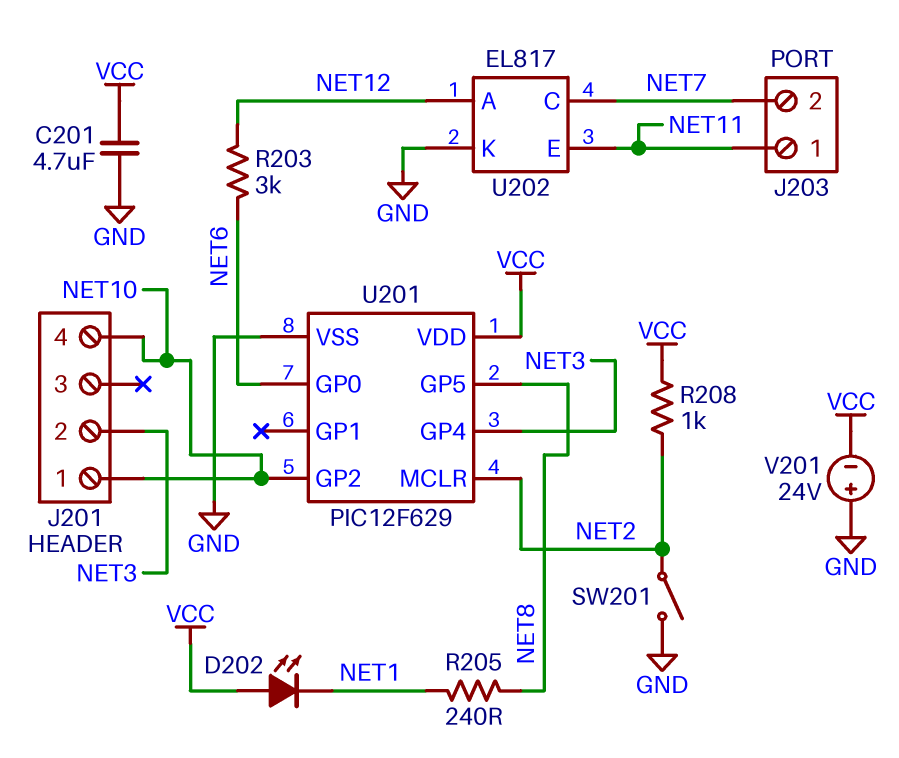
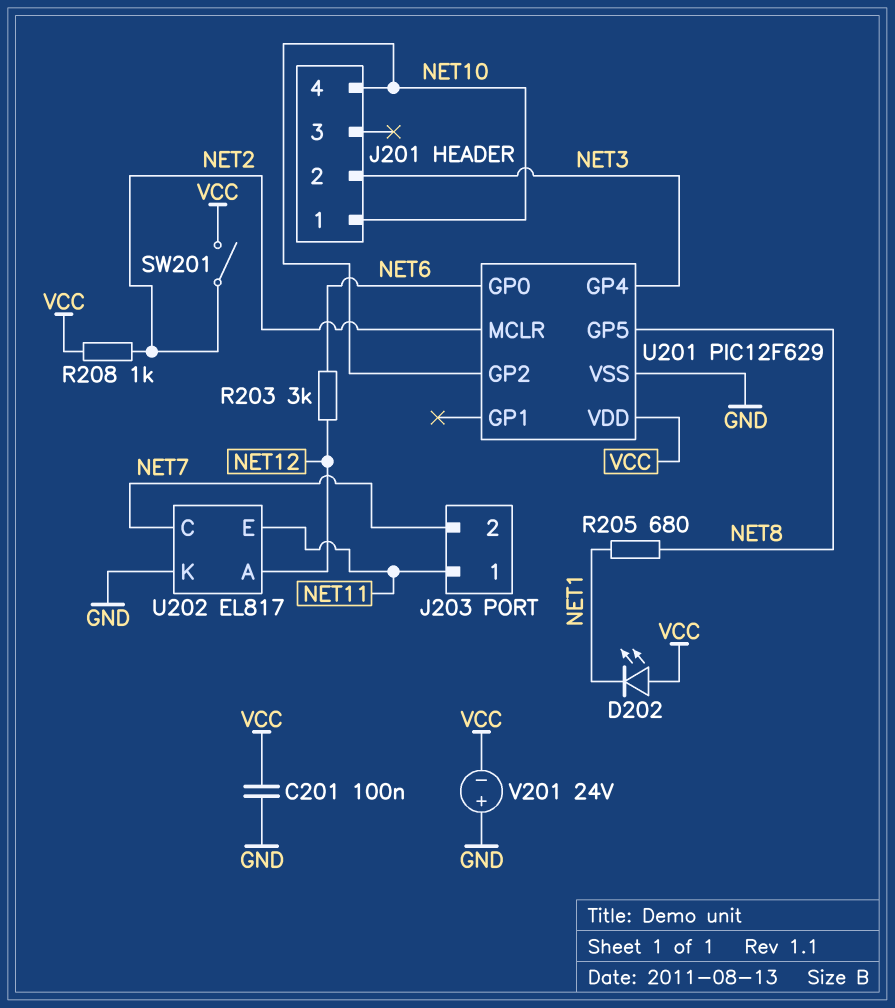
C201: 4.7uF (GND, VCC) -> 100nF (GND, VCC)
R205: 240 (NET1, NET8) -> 680 (NET1, NET8)
SW201: switch (GND, NET2) -> switch (NET2, VCC)

